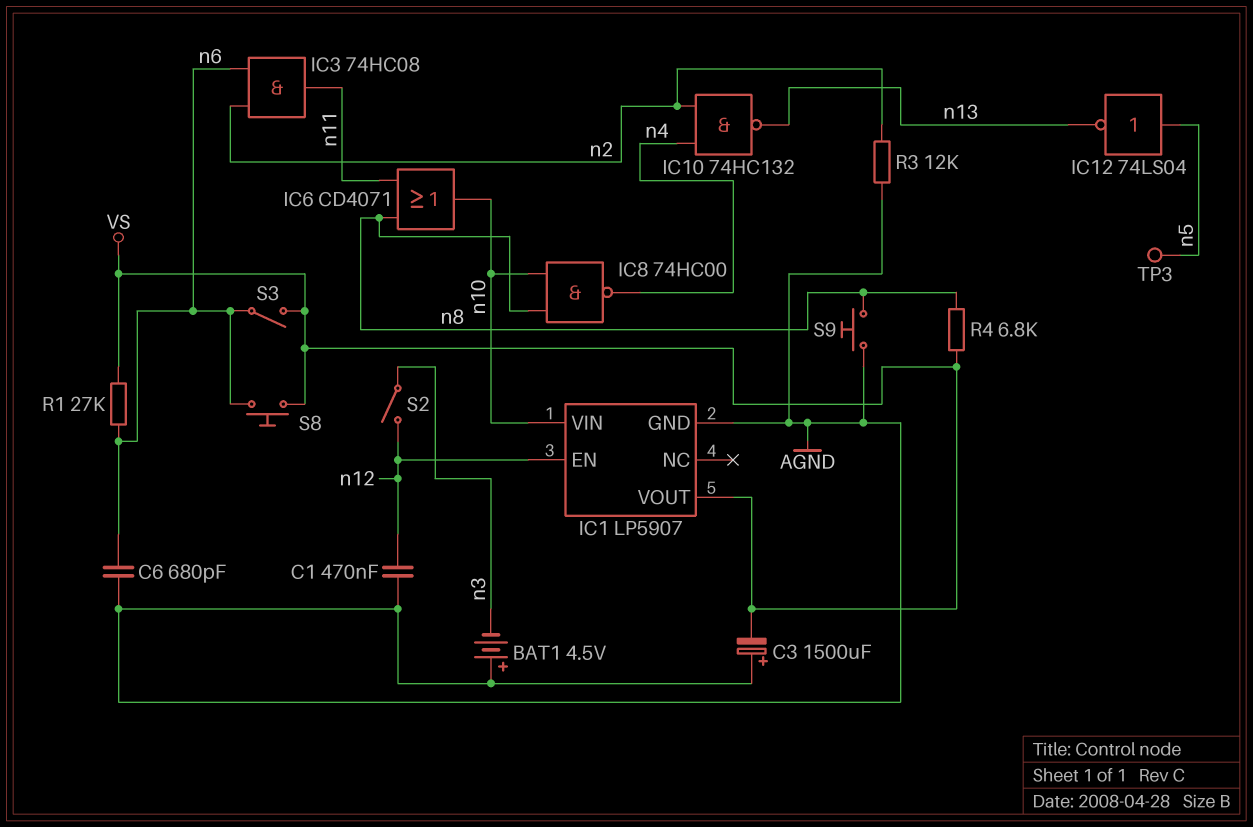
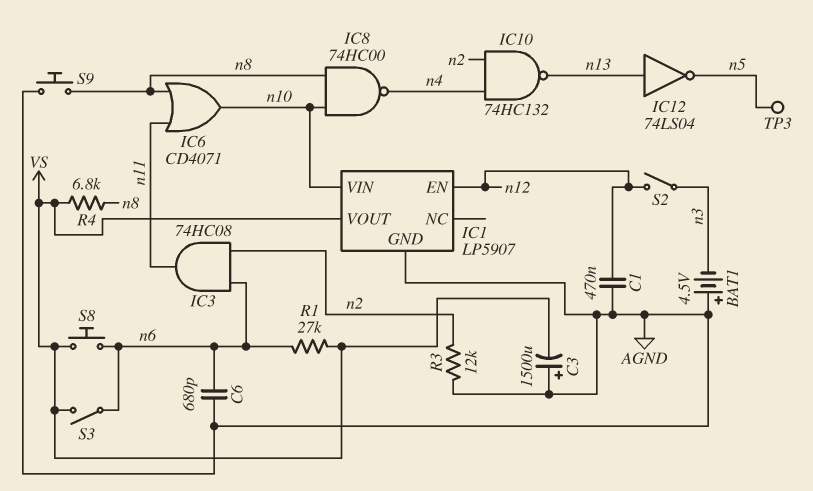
IC12: NOT 74LS04 (in n5, out n13) -> NOT 74LS04 (in n13, out n5)

